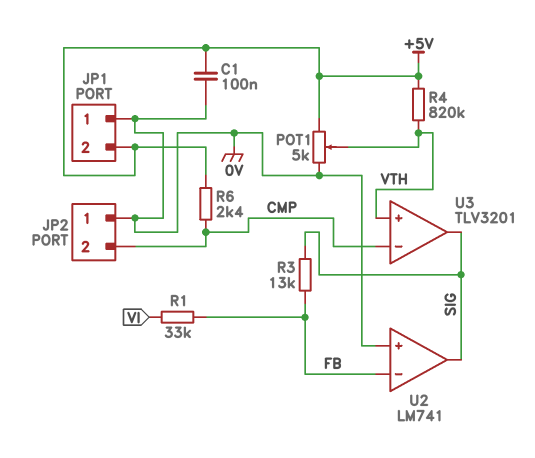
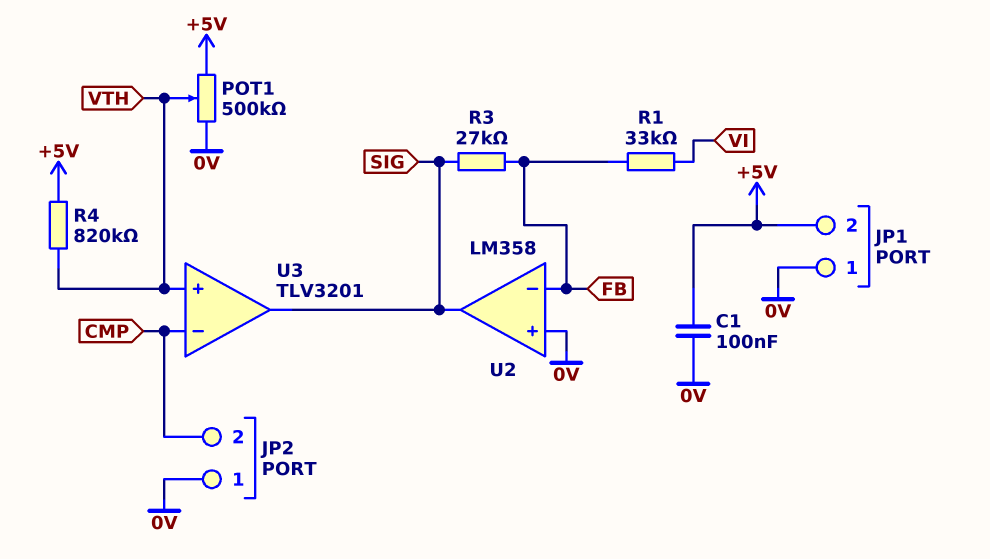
POT1: 5k (+5V, 0V, wiper VTH) -> 500k (+5V, 0V, wiper VTH)
R3: 13k (FB, SIG) -> 27k (FB, SIG)
R6: 2.4k (+5V, CMP) -> none
U2: LM741 -> LM358

